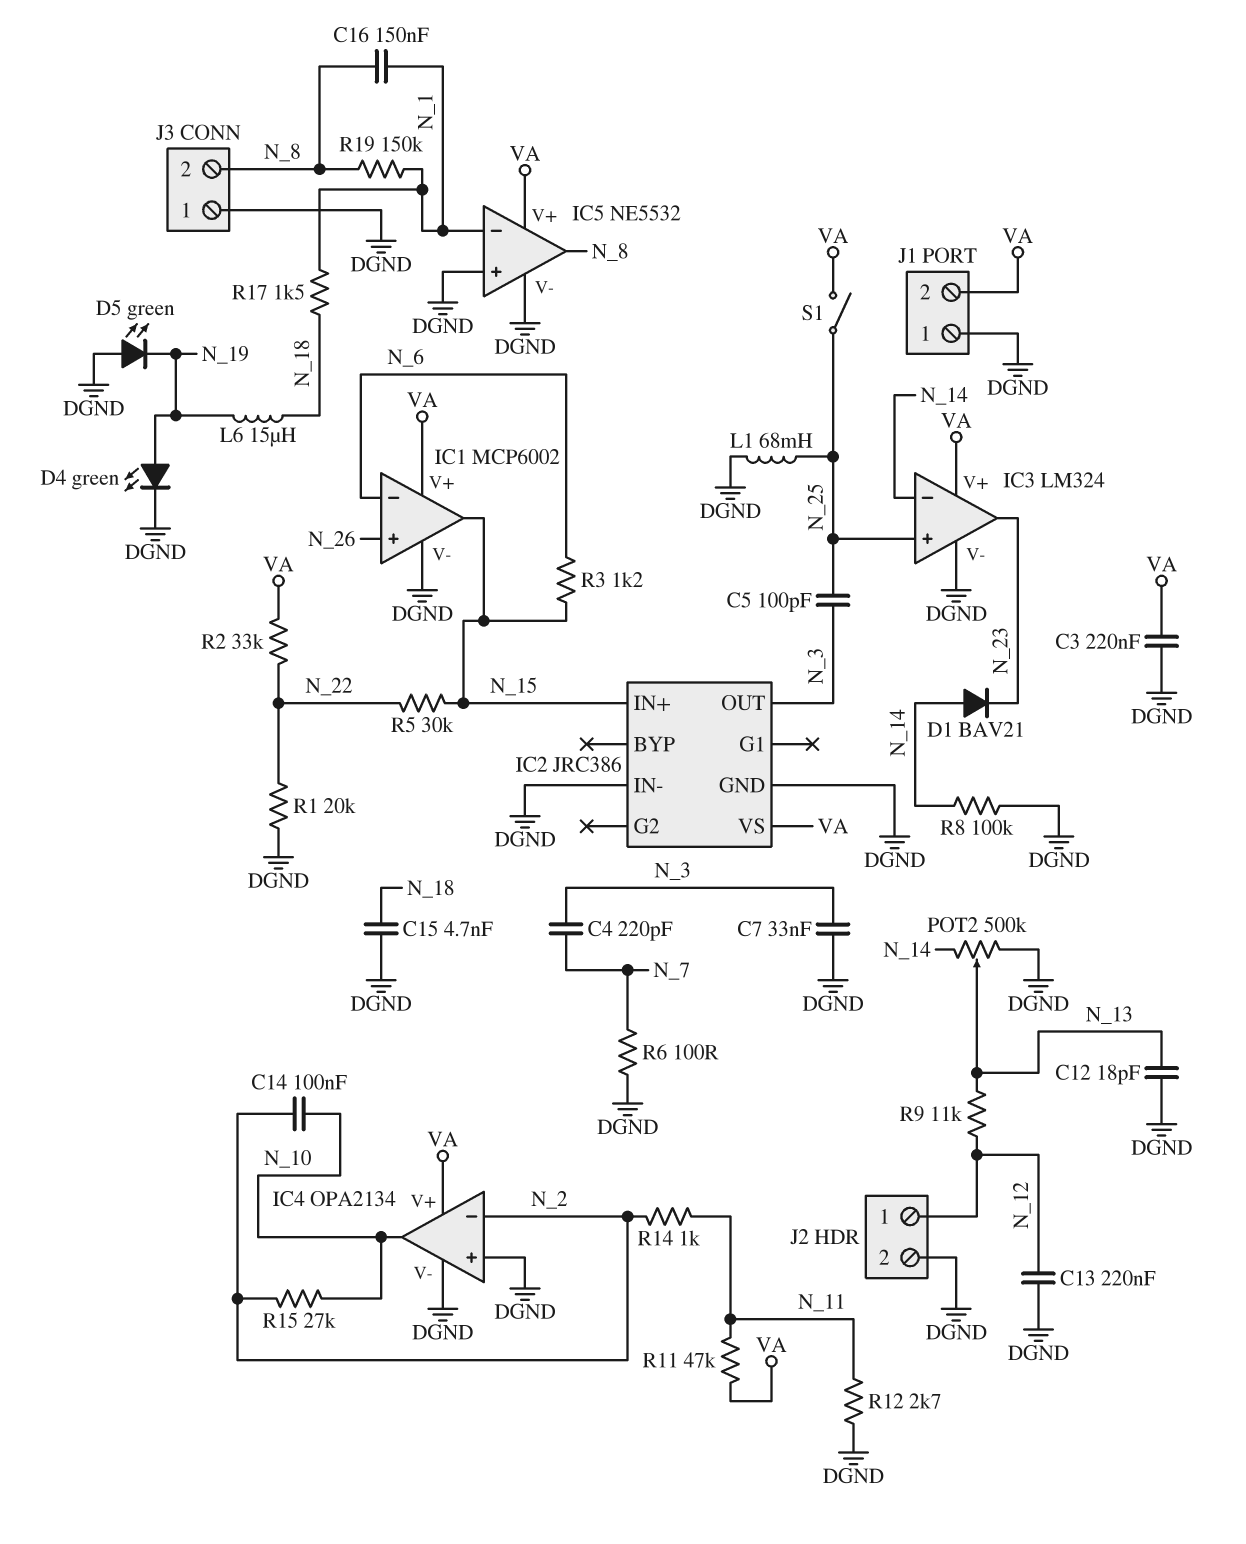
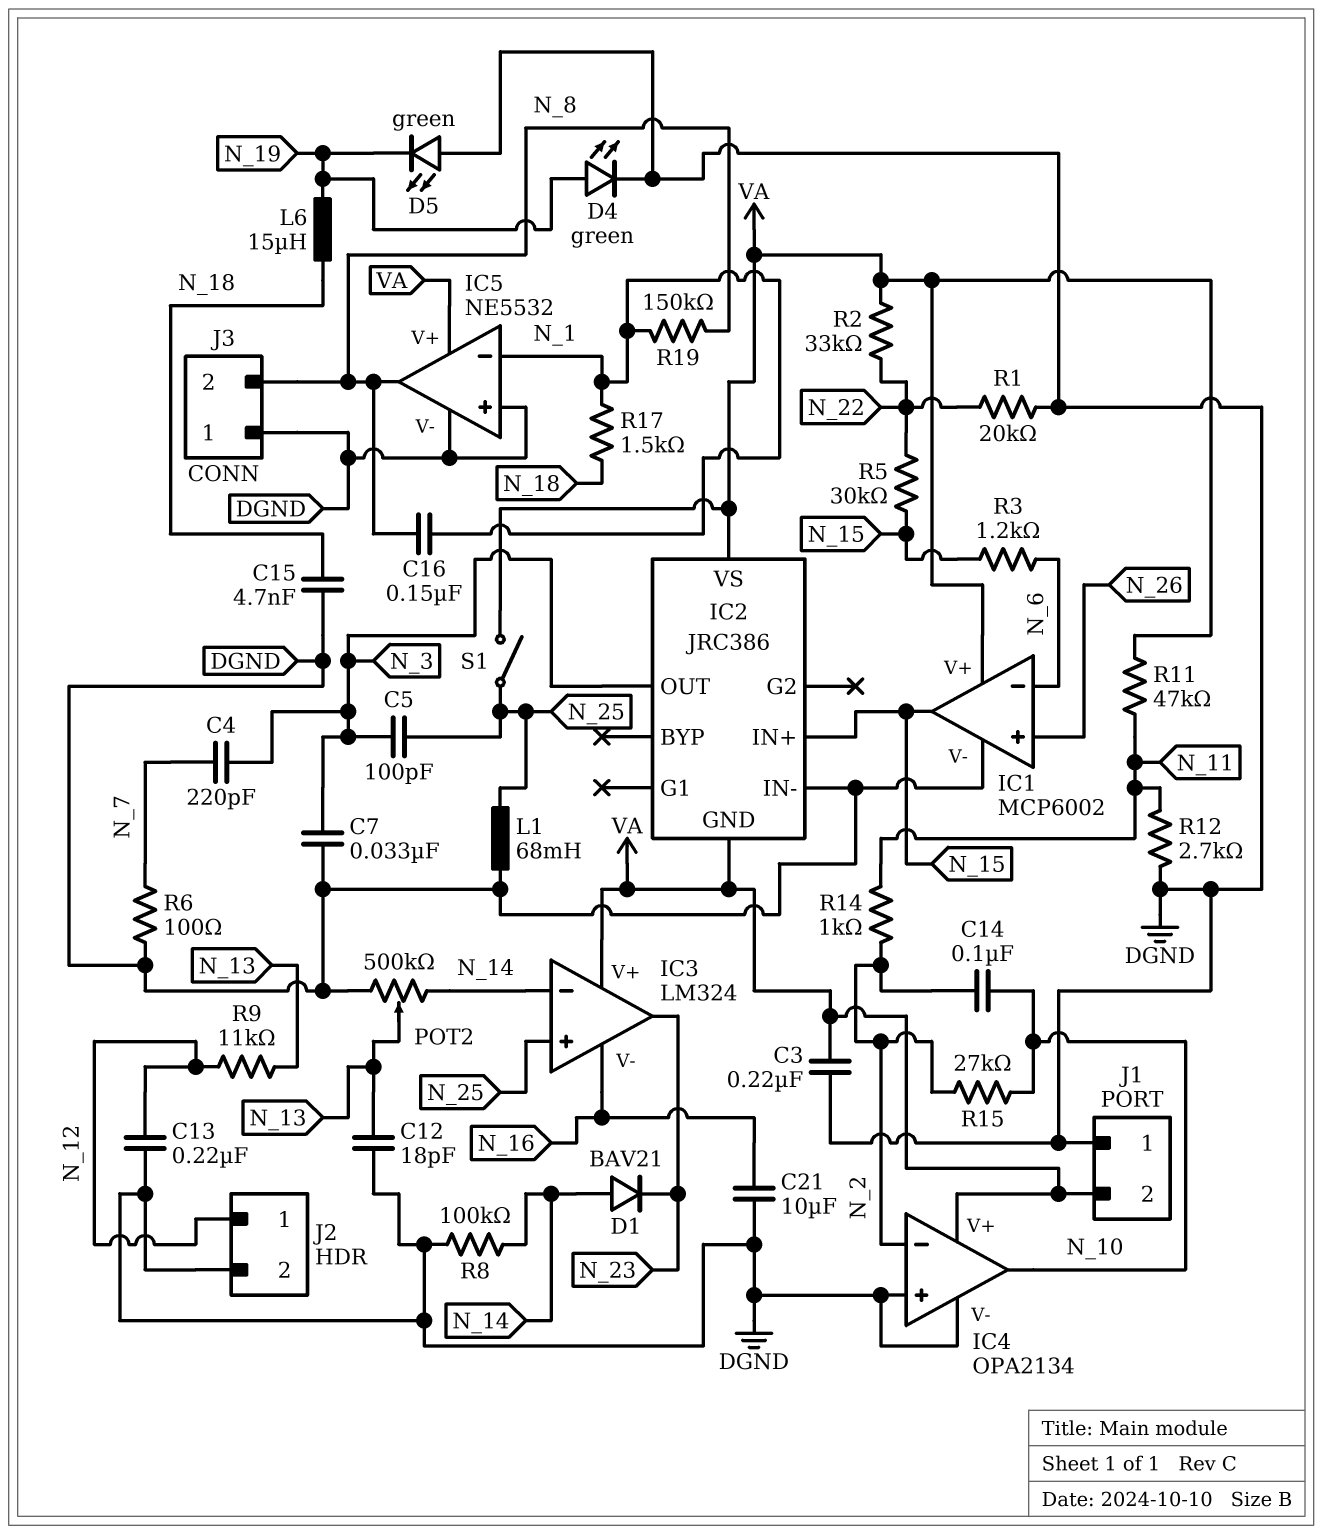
C21: none -> 10uF (DGND, N_16)
IC2 pin GND: DGND -> VA
IC3 pin V-: DGND -> N_16

